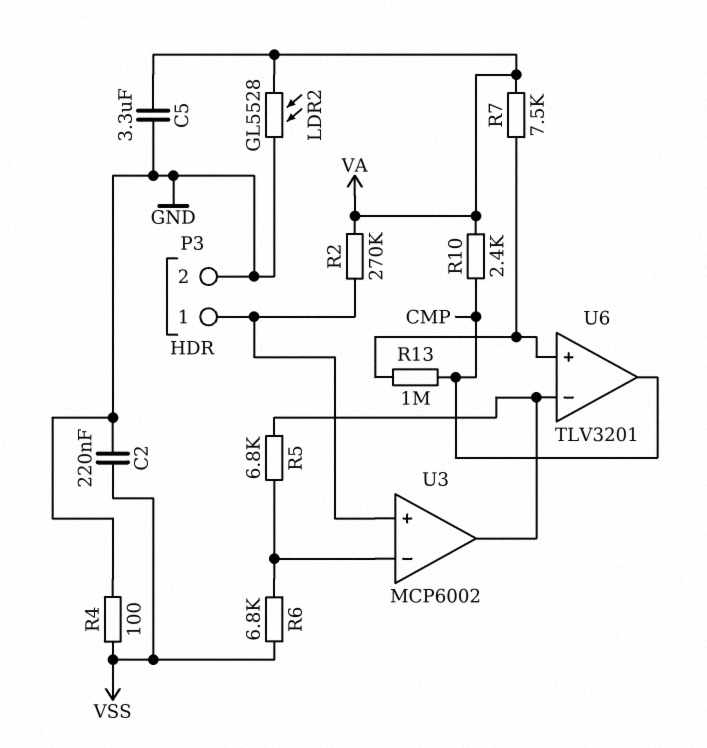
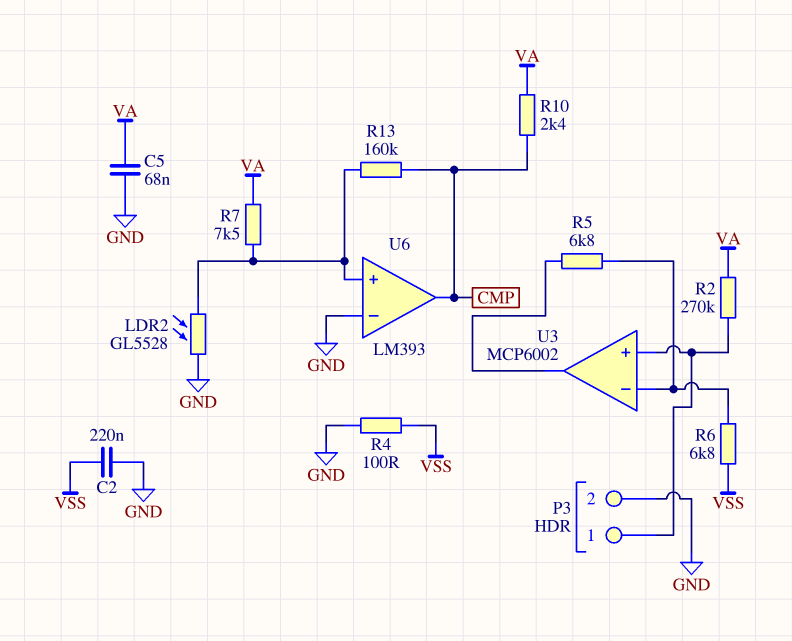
C5: 3.3uF (GND, VA) -> 68nF (GND, VA)
LDR2: GL5528 (GND, VA) -> GL5528 (GND, U6/in+)
R13: 1M (CMP, U6/in+) -> 160k (CMP, U6/in+)
U6: TLV3201 -> LM393
U6 pin in-: U3/out -> GND

